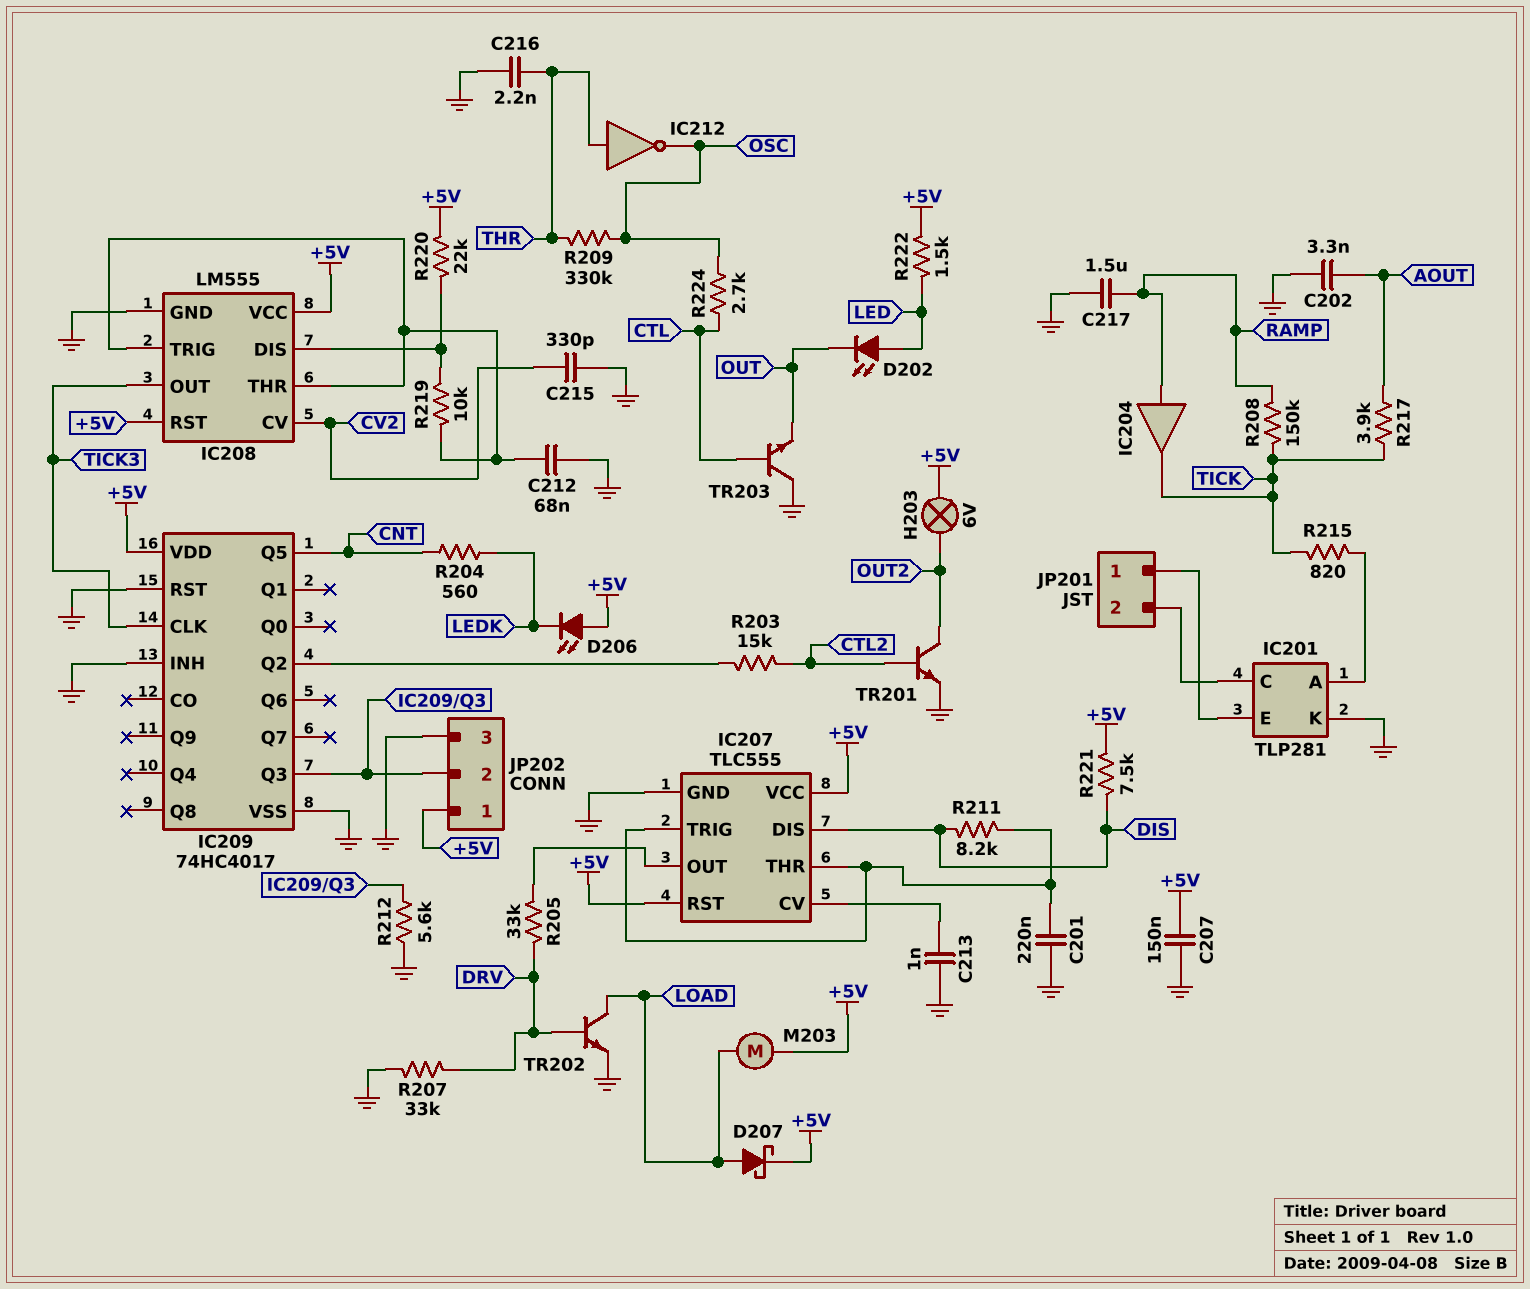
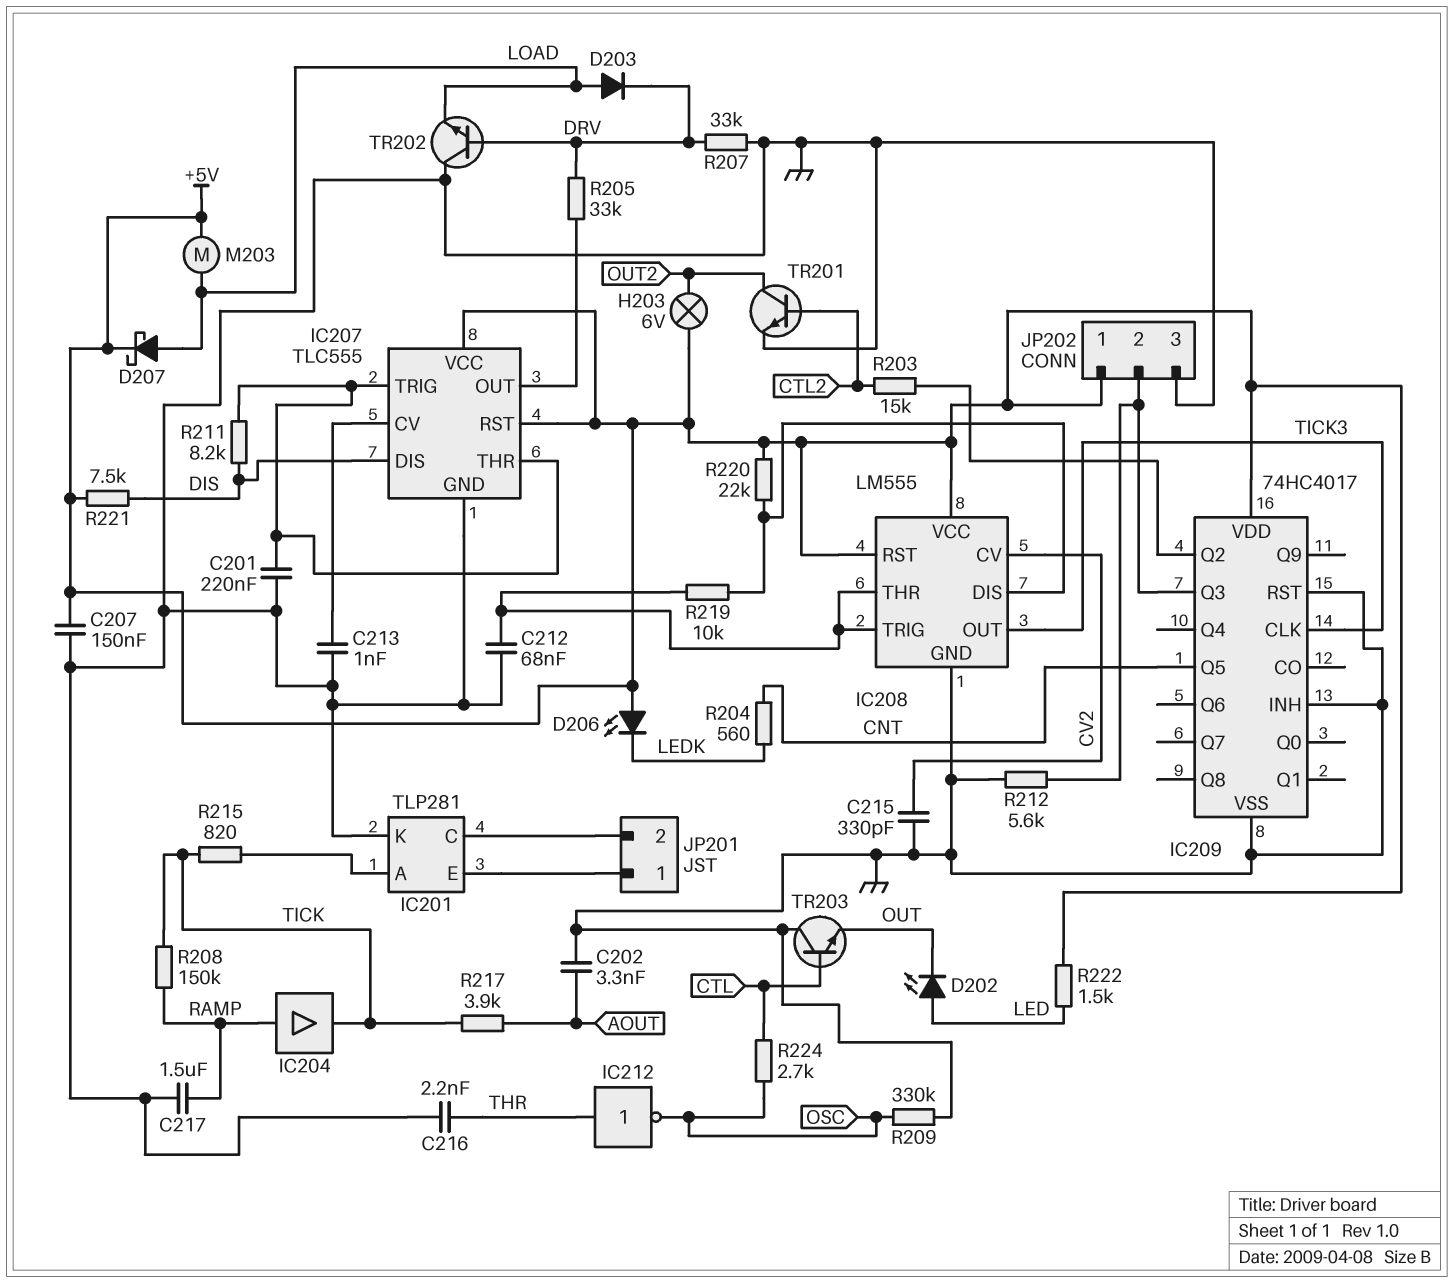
D203: none -> diode (A LOAD, K DRV)
R209: 330k (OSC, THR) -> 330k (GND, OSC)
TR202: NPN (B DRV, C LOAD, E GND) -> NPN (B DRV, C GND, E LOAD)

